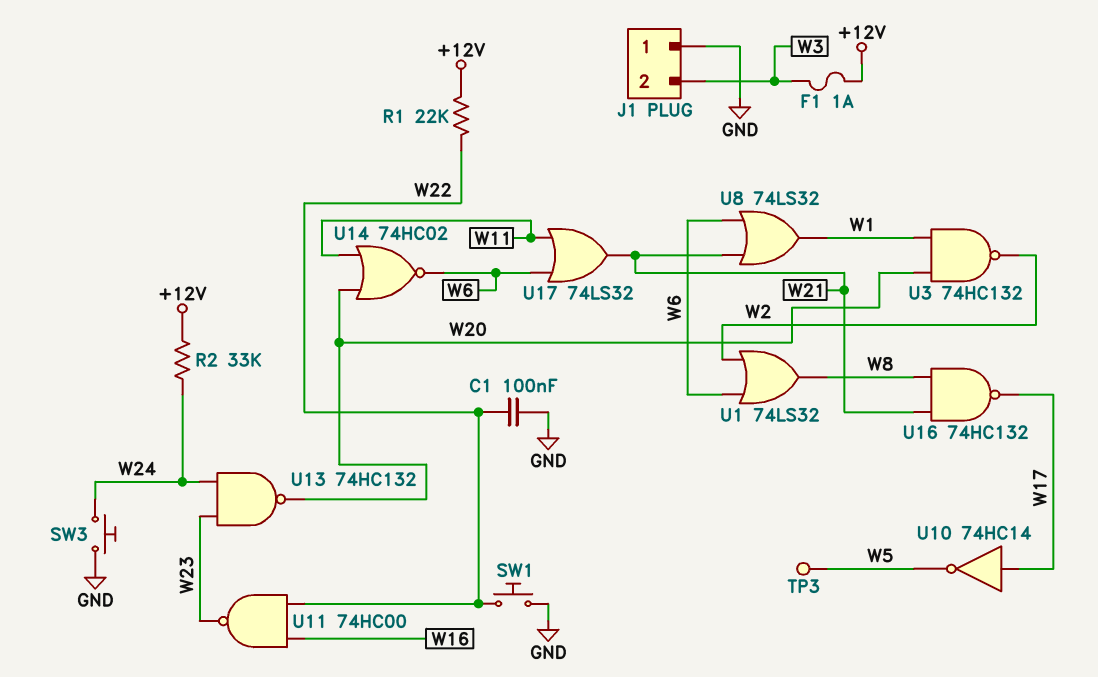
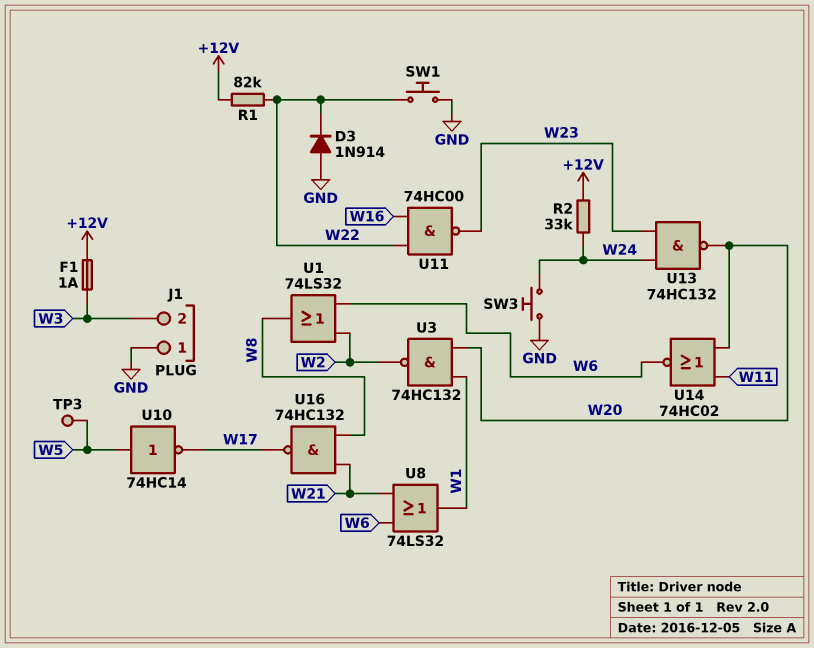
C1: 100nF (GND, W22) -> none
D3: none -> diode 1N914 (A GND, K W22)
R1: 22k (+12V, W22) -> 82k (+12V, W22)
U10: NOT 74HC14 (in W17, out W5) -> NOT 74HC14 (in W5, out W17)
U17: OR 74LS32 (in W6, in W11, out W21) -> none

